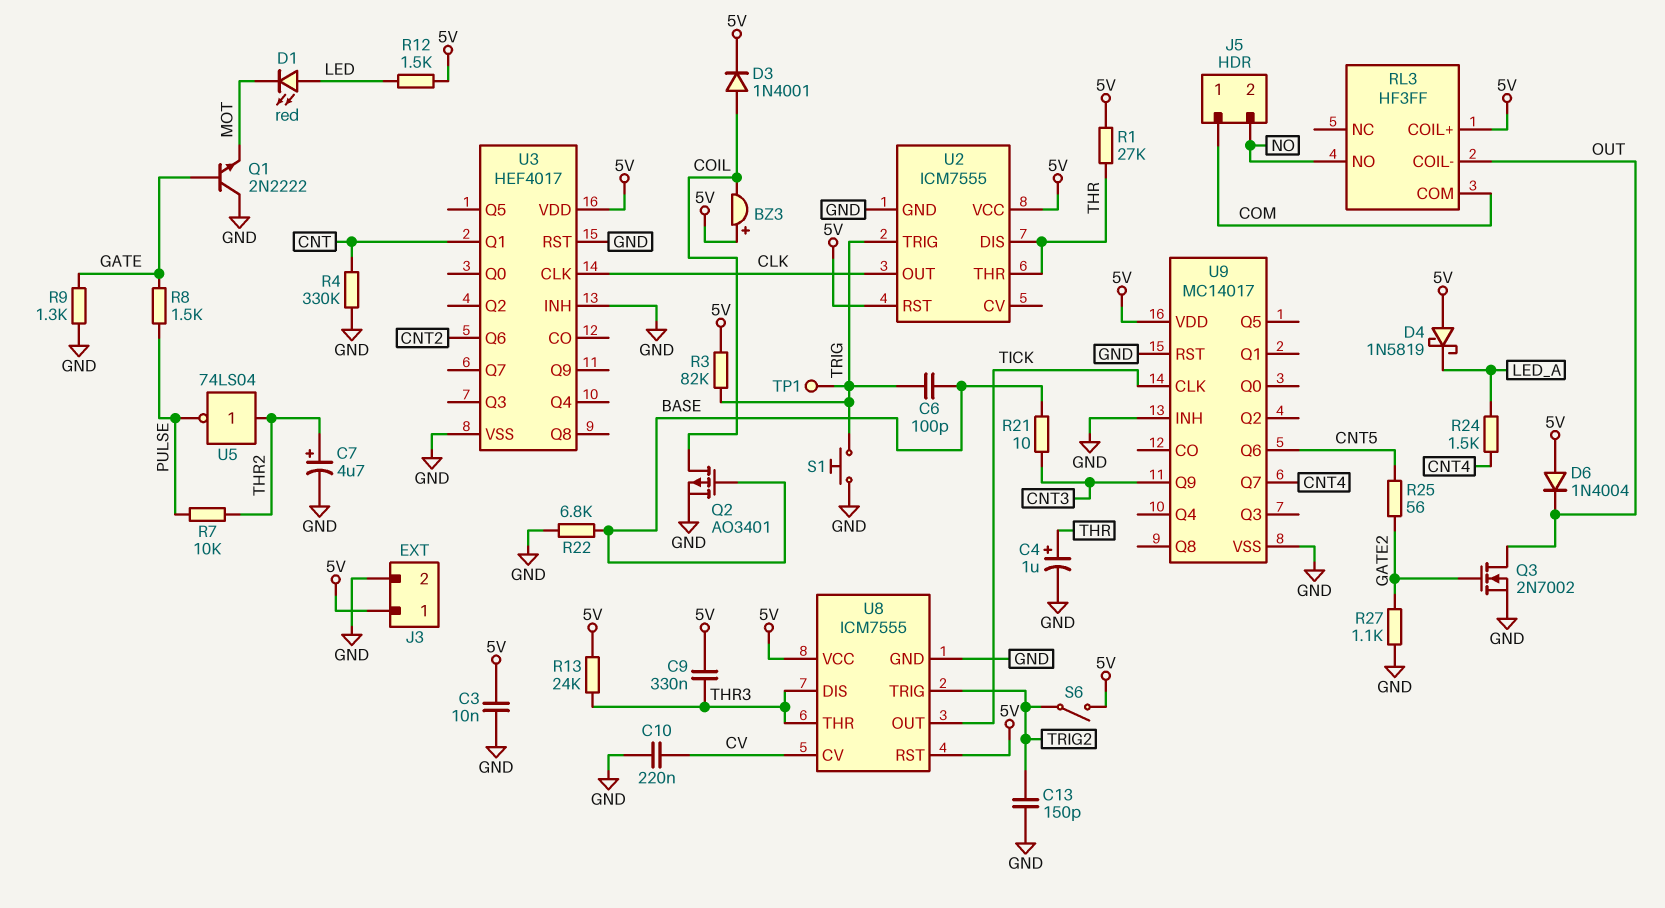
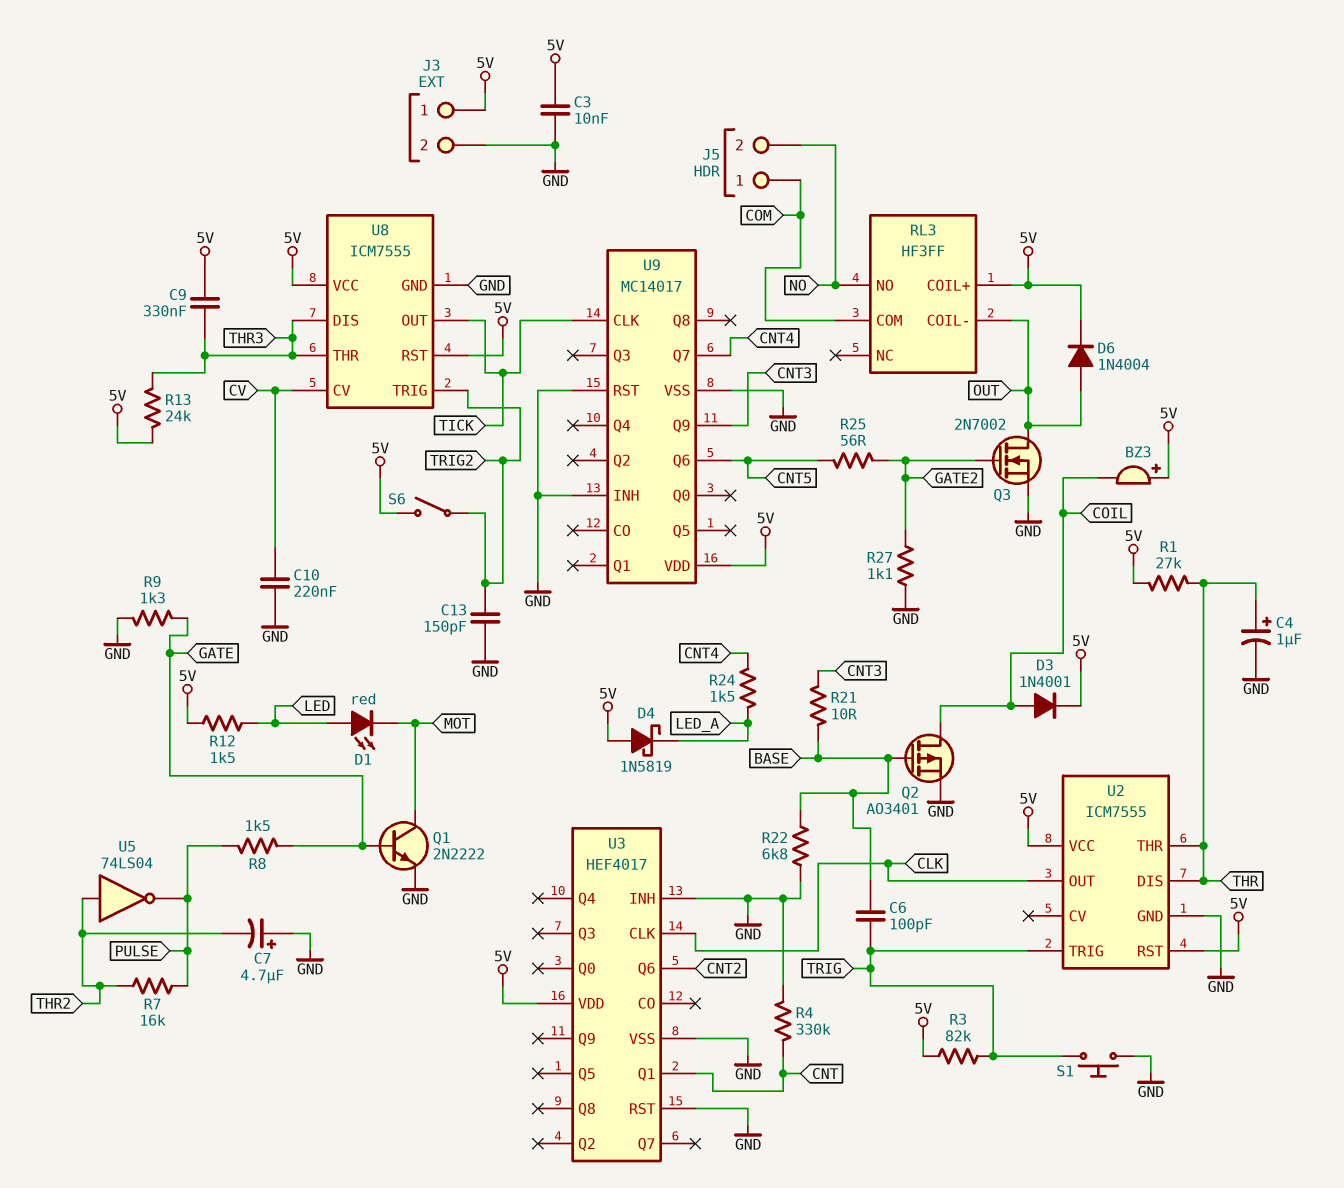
C7: 4.7uF (plus THR2, minus GND) -> 4.7uF (plus GND, minus THR2)
D6: diode 1N4004 (A 5V, K OUT) -> diode 1N4004 (A OUT, K 5V)
Q1: NPN 2N2222 (B GATE, C GND, E MOT) -> NPN 2N2222 (B GATE, C MOT, E GND)
R7: 10k (PULSE, THR2) -> 16k (PULSE, THR2)
TP1: test point (TRIG) -> none

